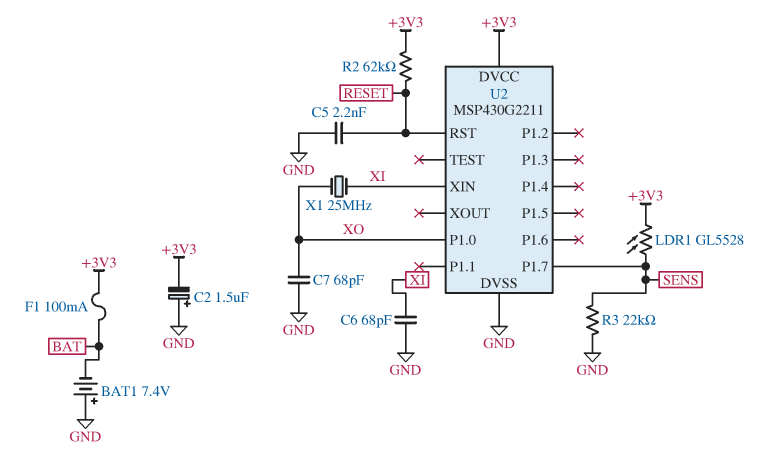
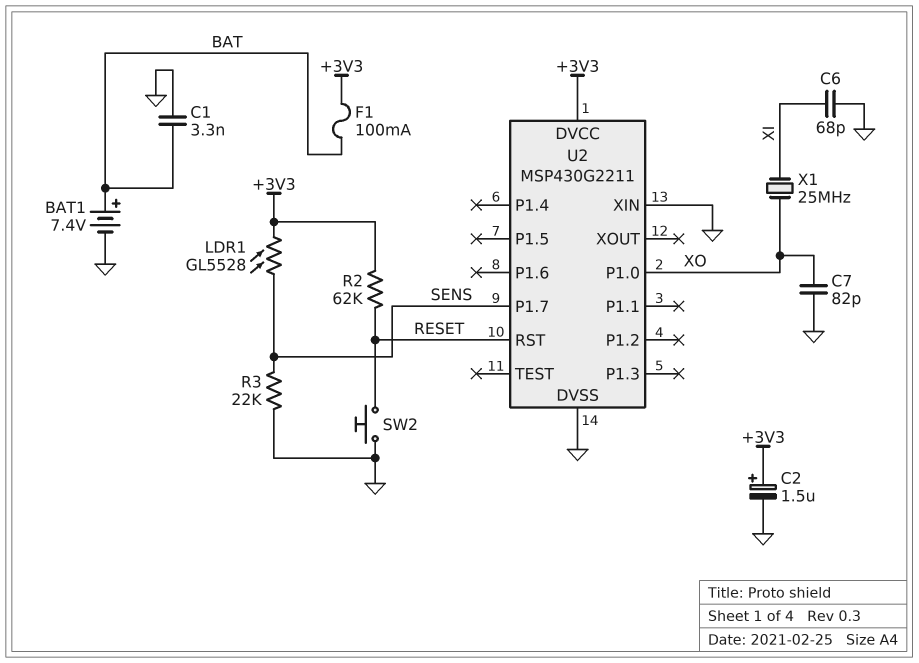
BAT1: 7.4V (plus GND, minus BAT) -> 7.4V (plus BAT, minus GND)
C1: none -> 3.3nF (BAT, GND)
C2: 1.5uF (plus GND, minus +3V3) -> 1.5uF (plus +3V3, minus GND)
C5: 2.2nF (GND, RESET) -> none
C7: 68pF (GND, XO) -> 82pF (GND, XO)
SW2: none -> button (GND, RESET)
U2 pin XIN: XI -> GND

